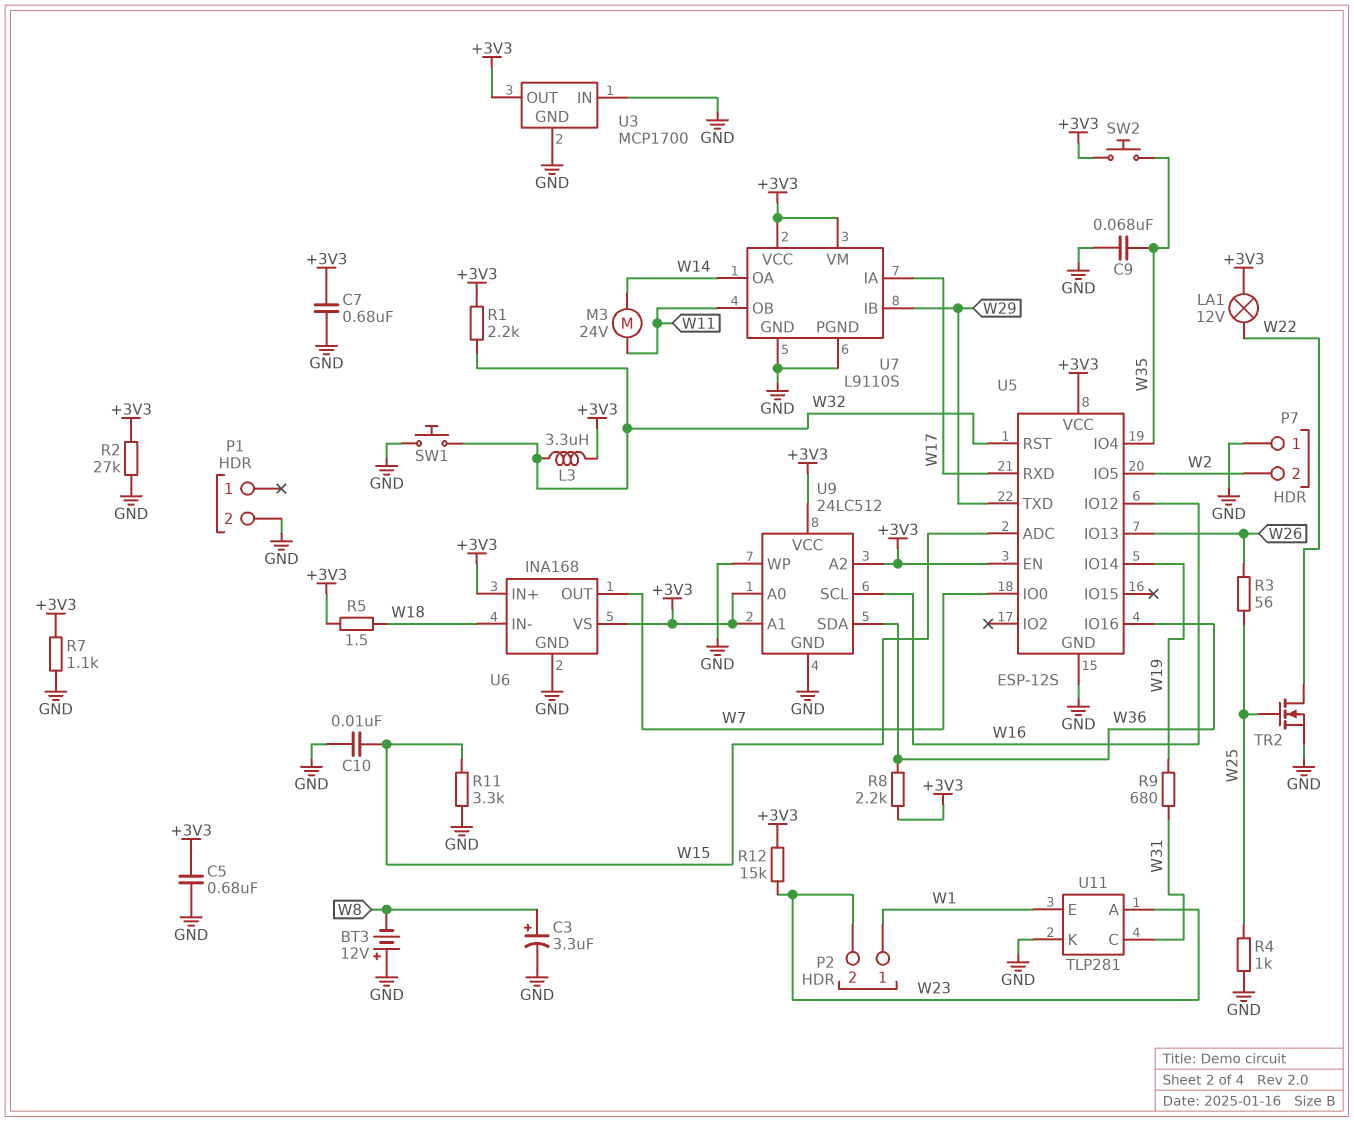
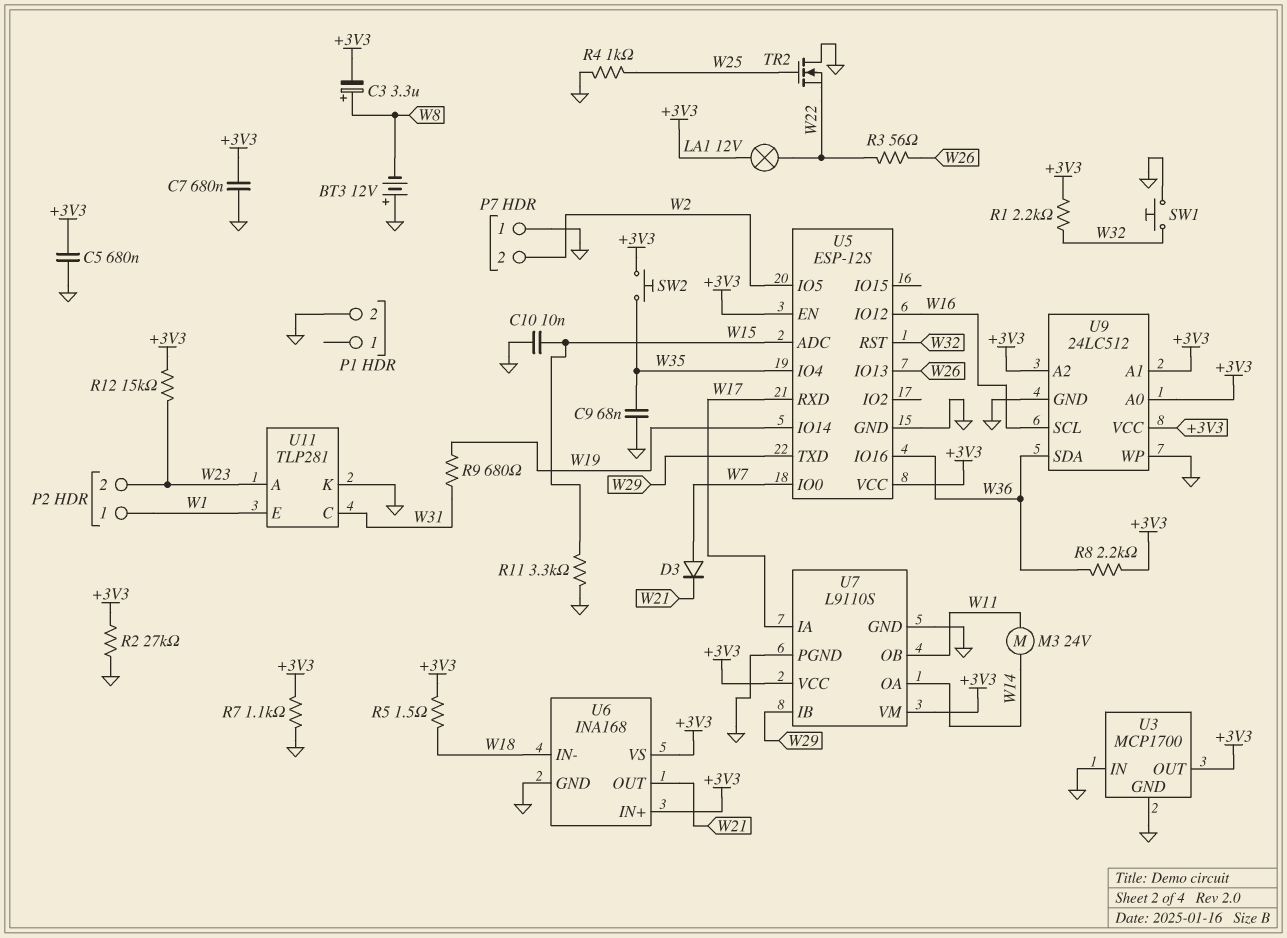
C3: 3.3uF (plus W8, minus GND) -> 3.3uF (plus W8, minus +3V3)
D3: none -> diode (A W7, K W21)
L3: 3.3uH (+3V3, W32) -> none
R3: 56 (W25, W26) -> 56 (W22, W26)
TR2: NMOS (G W25, D W22, S GND) -> NMOS (G W25, D GND, S W22)
U6 pin OUT: W7 -> W21

